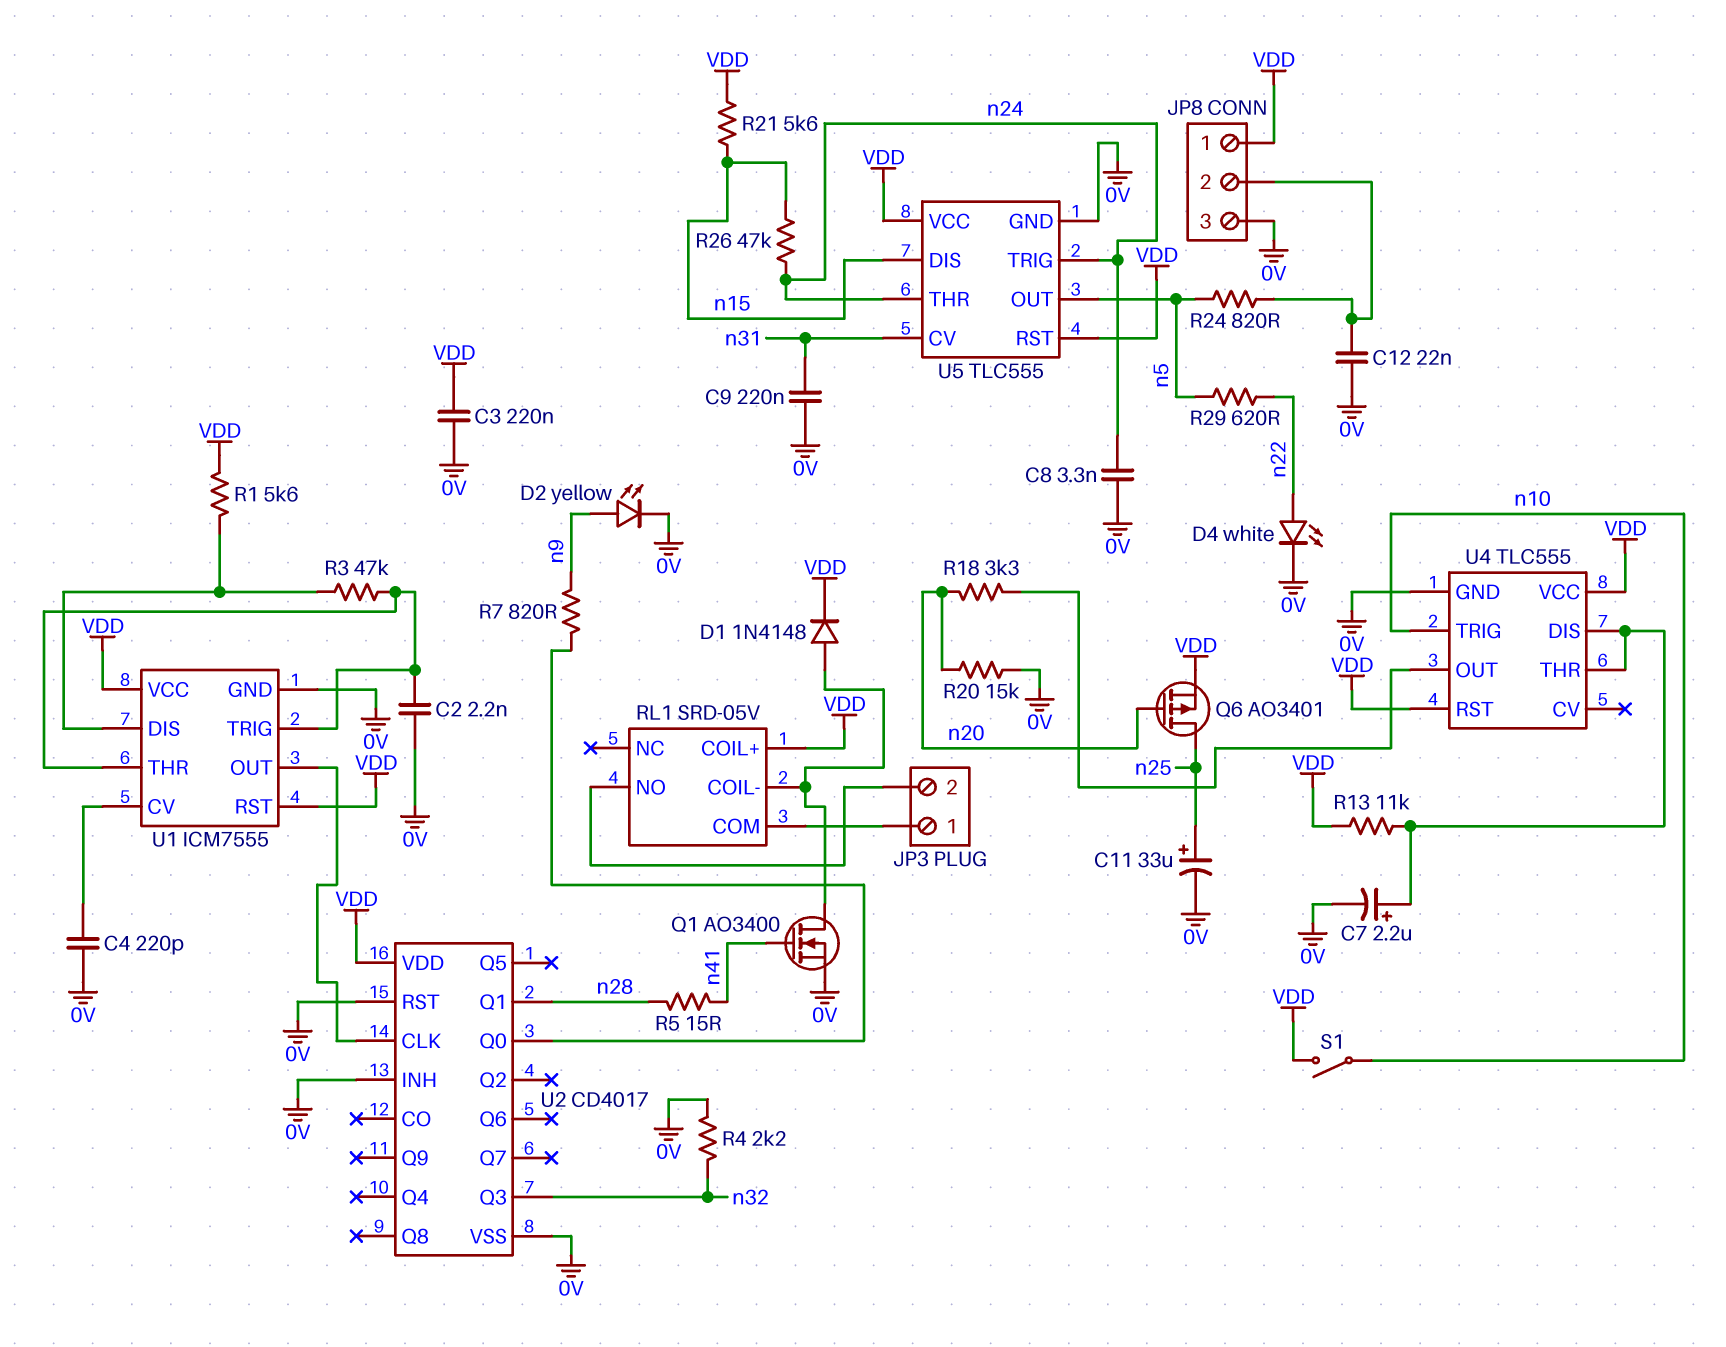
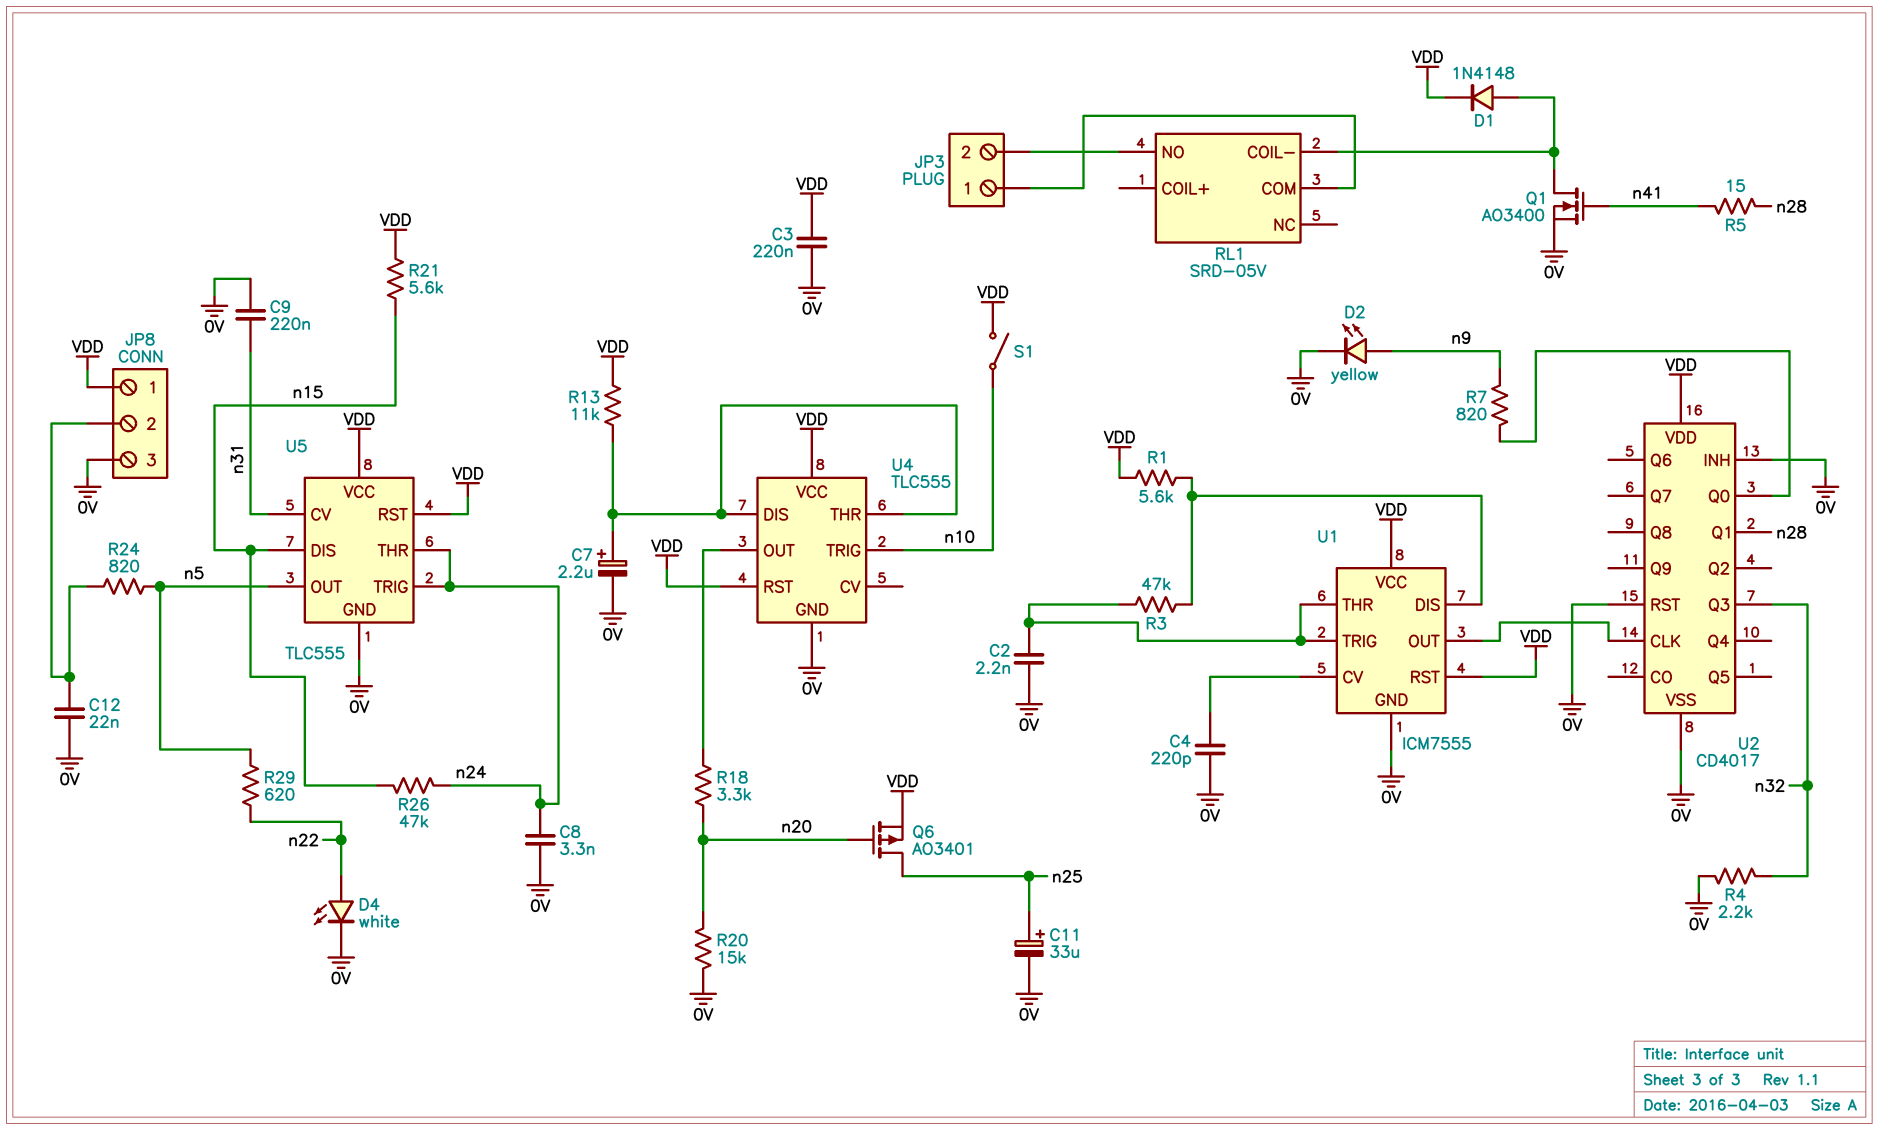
RL1 pin COIL+: VDD -> none

